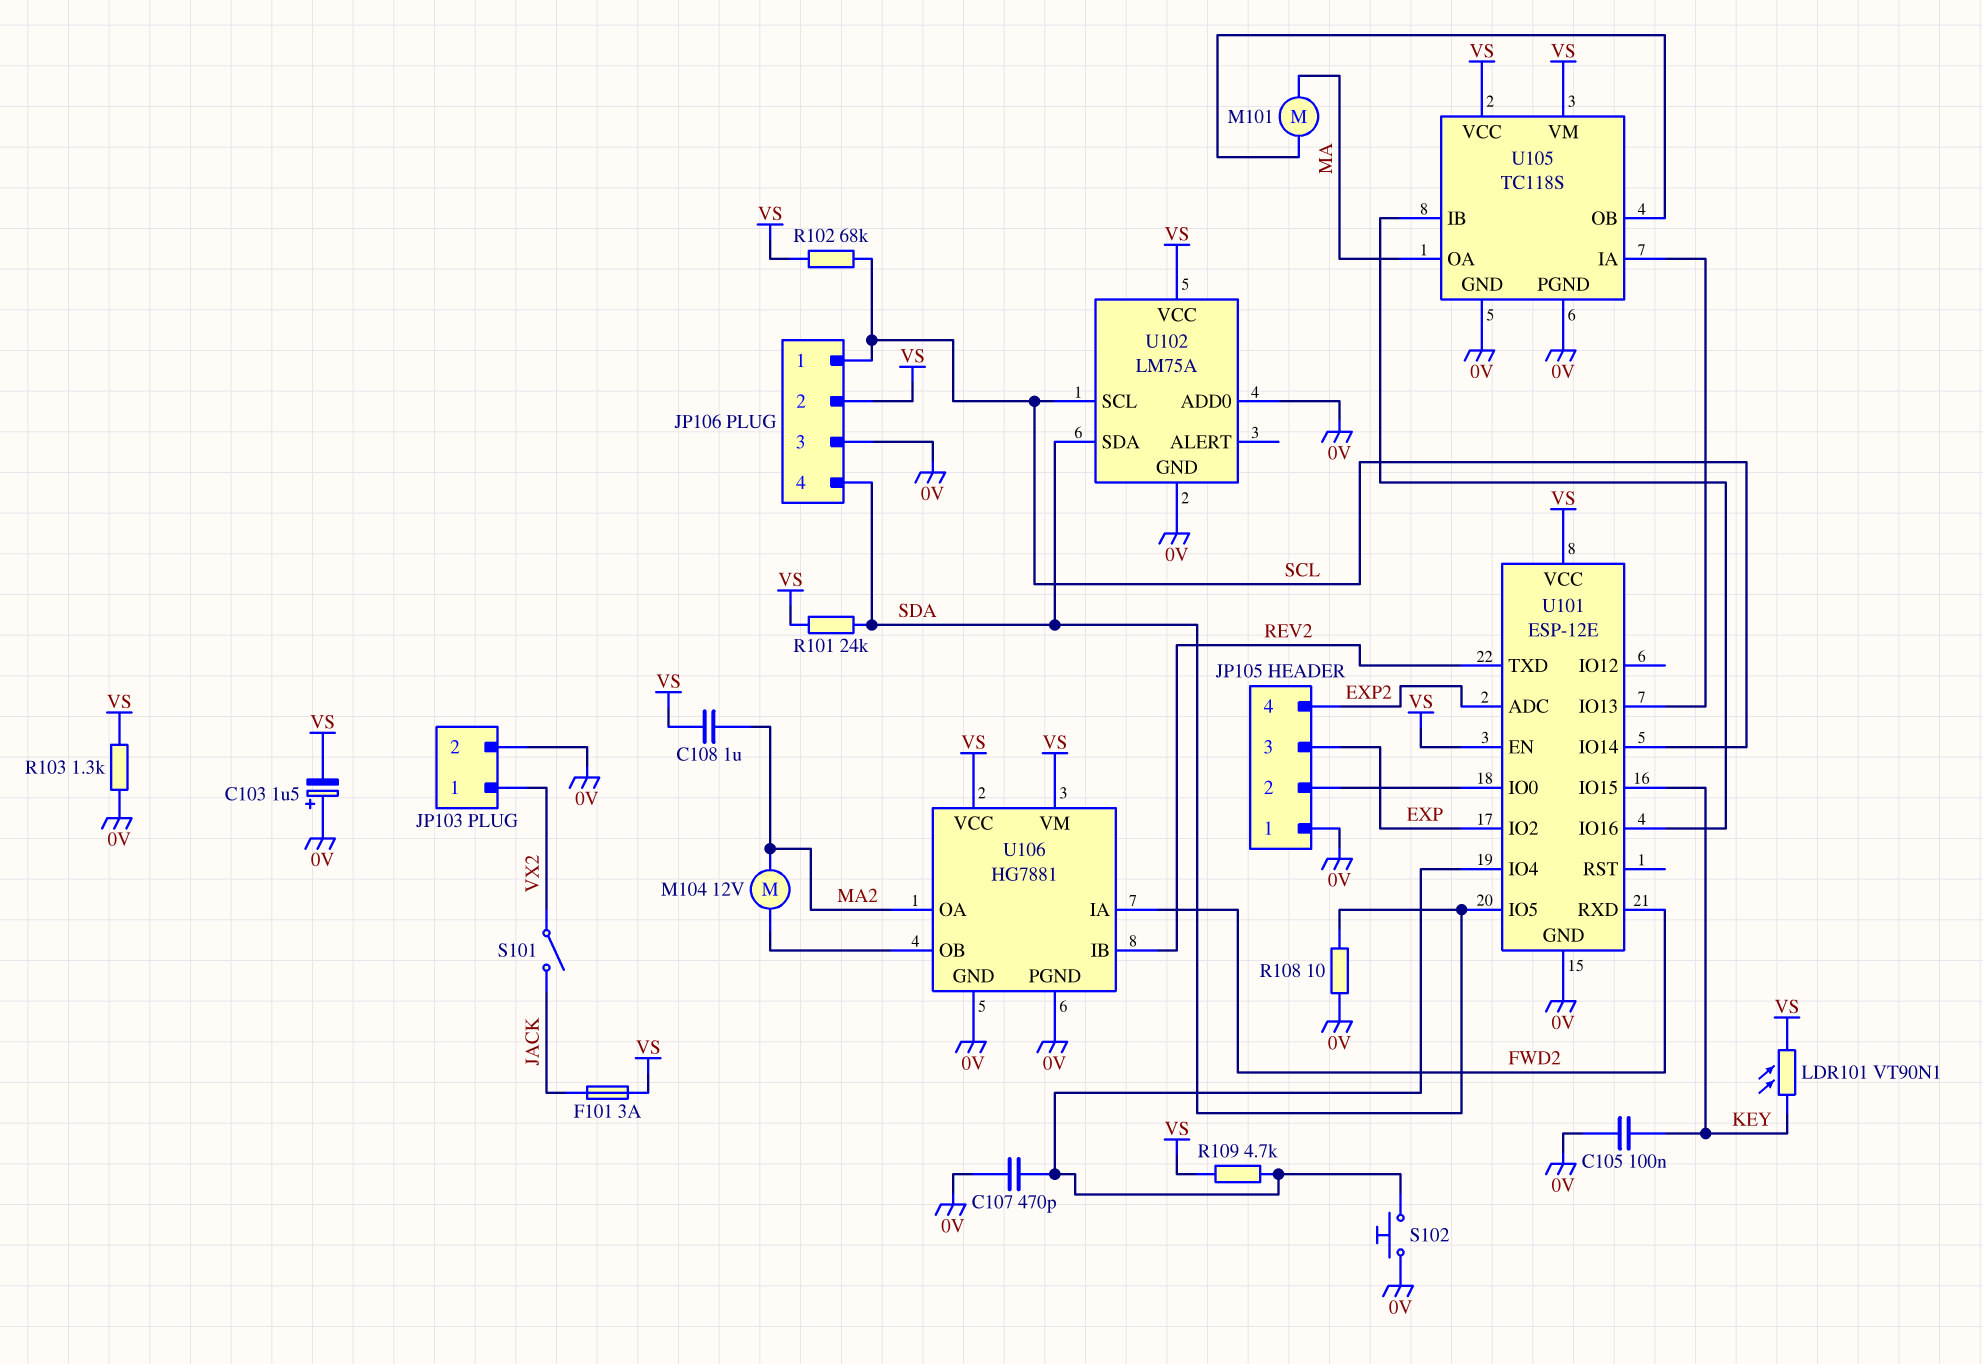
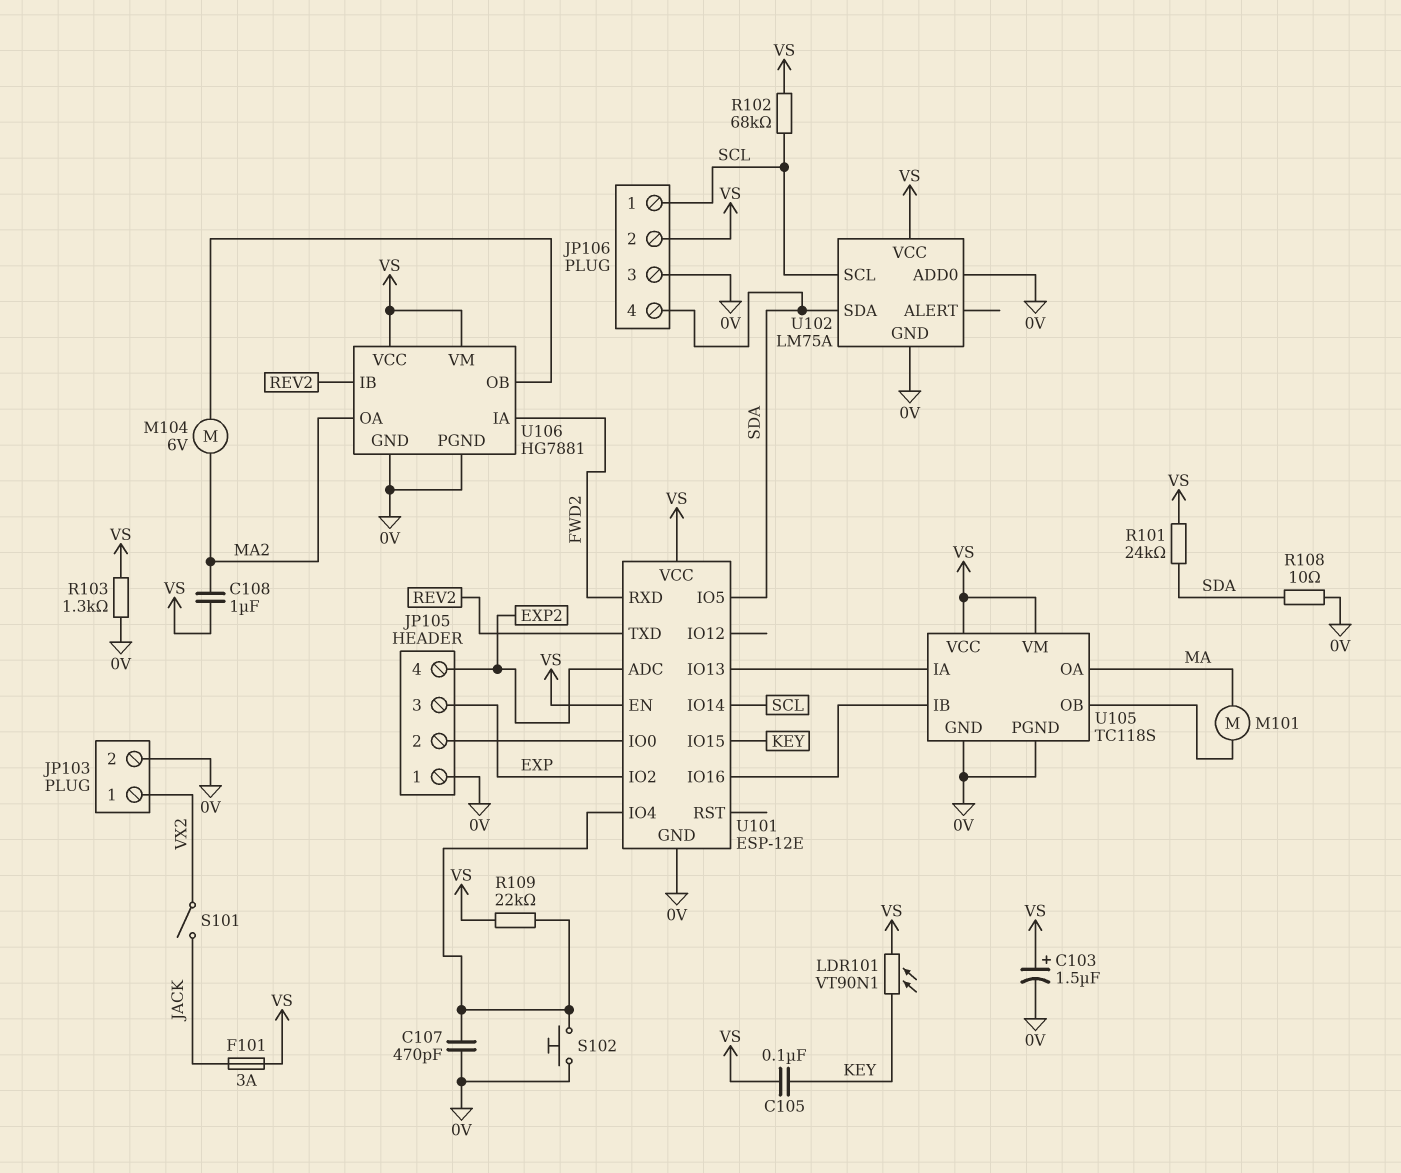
C103: 1.5uF (plus 0V, minus VS) -> 1.5uF (plus VS, minus 0V)
C105: 100nF (0V, KEY) -> 100nF (KEY, VS)
M104: motor 12V (MA2, U106/OB) -> motor 6V (MA2, U106/OB)
R109: 4.7k (U101/IO4, VS) -> 22k (U101/IO4, VS)

